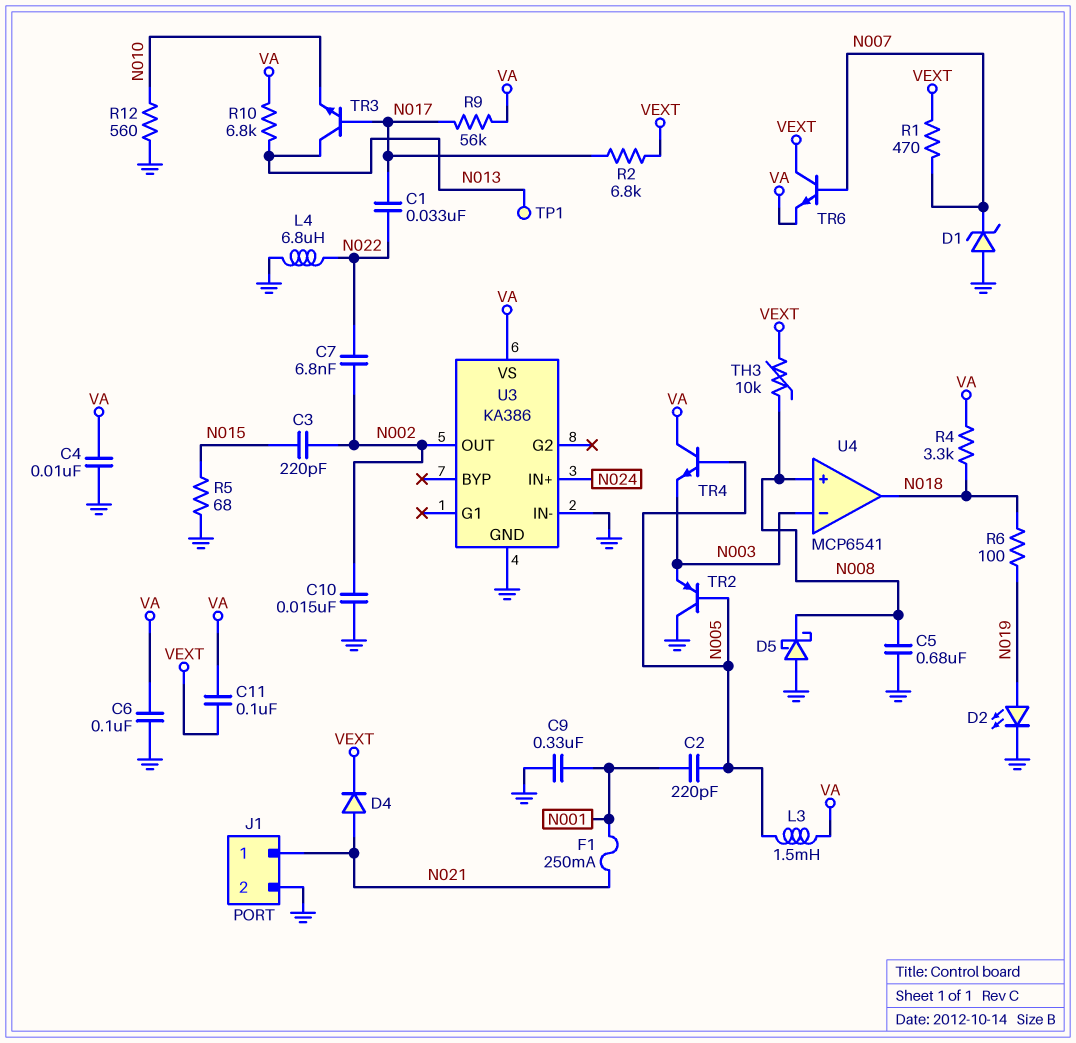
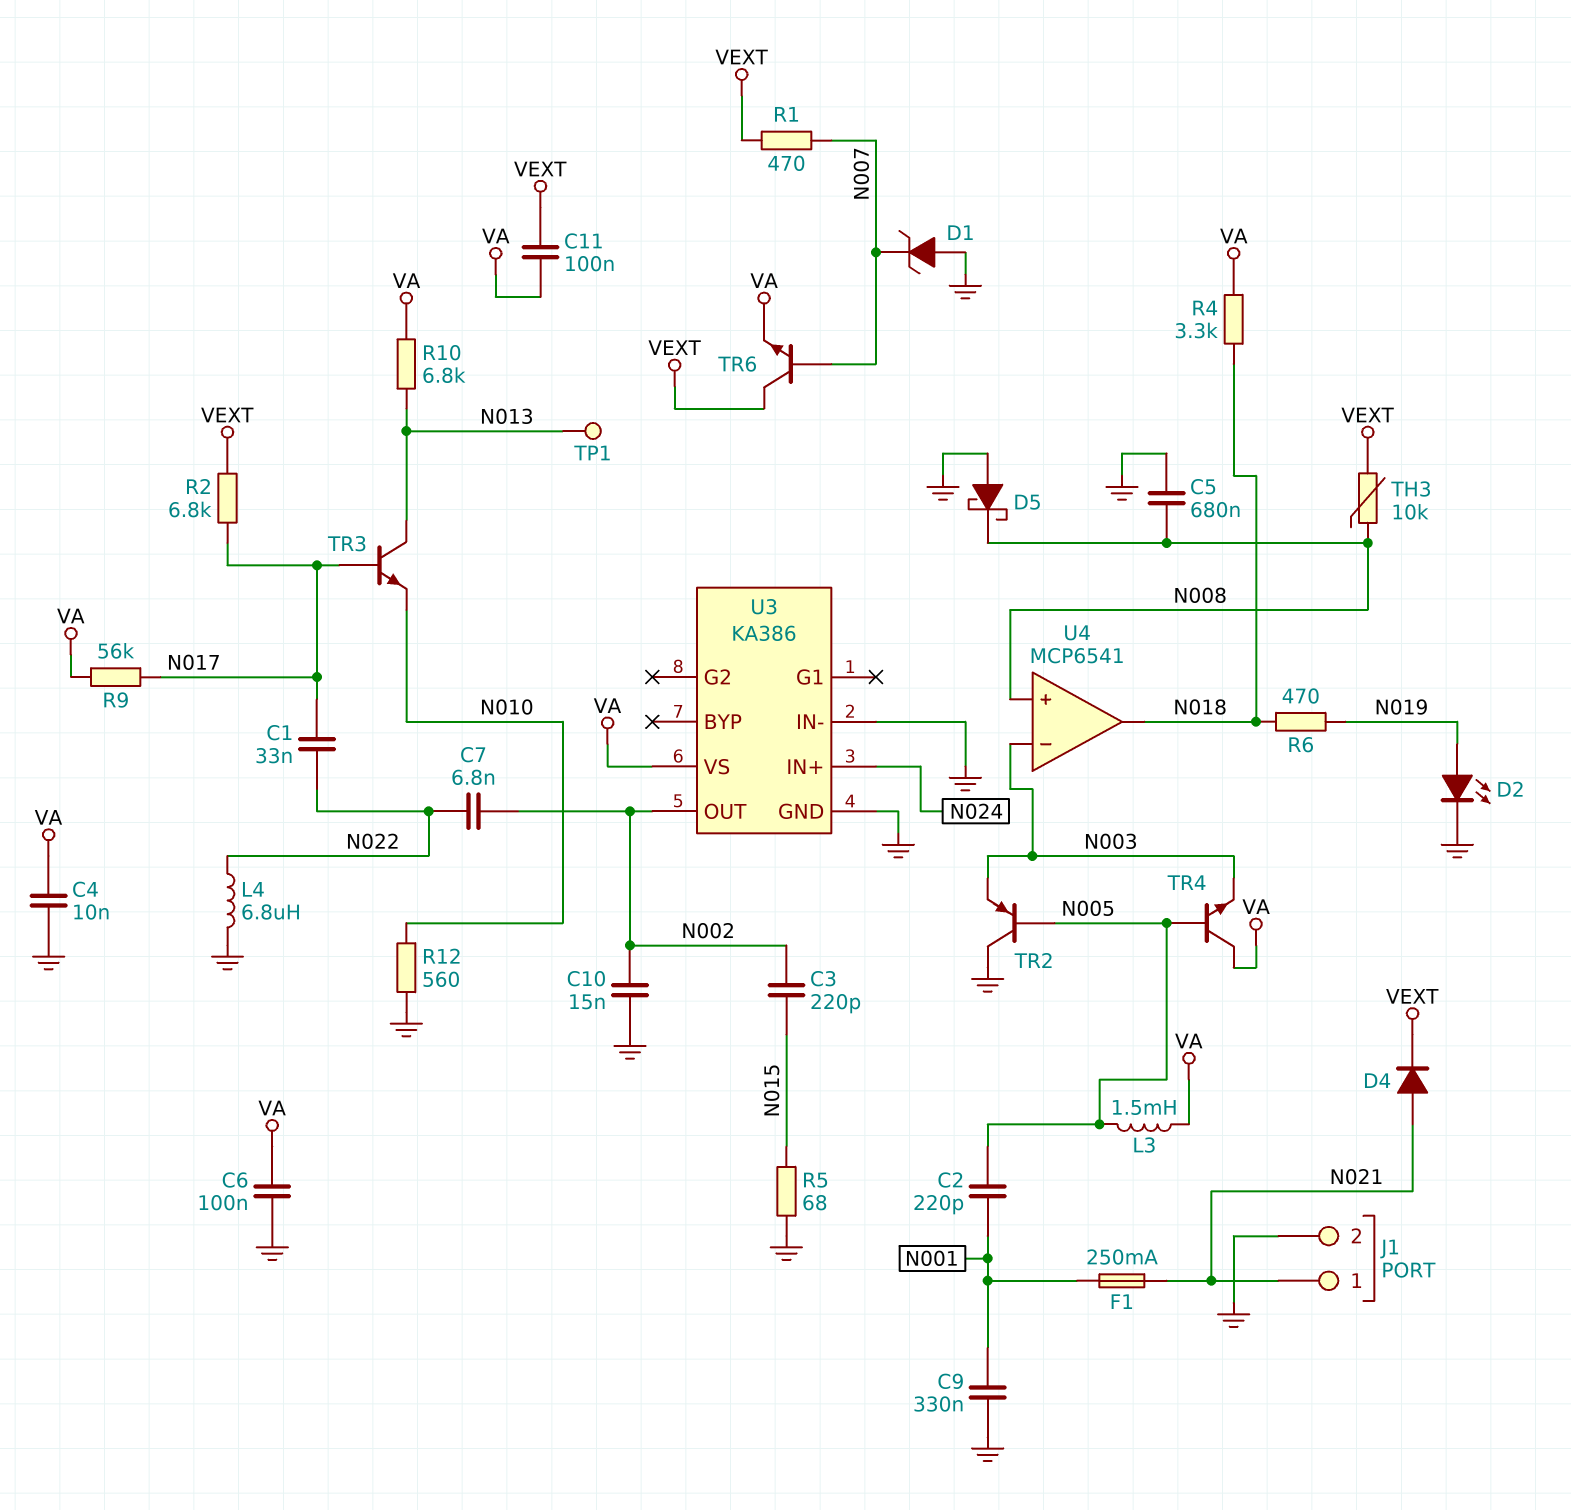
R6: 100 (N018, N019) -> 470 (N018, N019)

